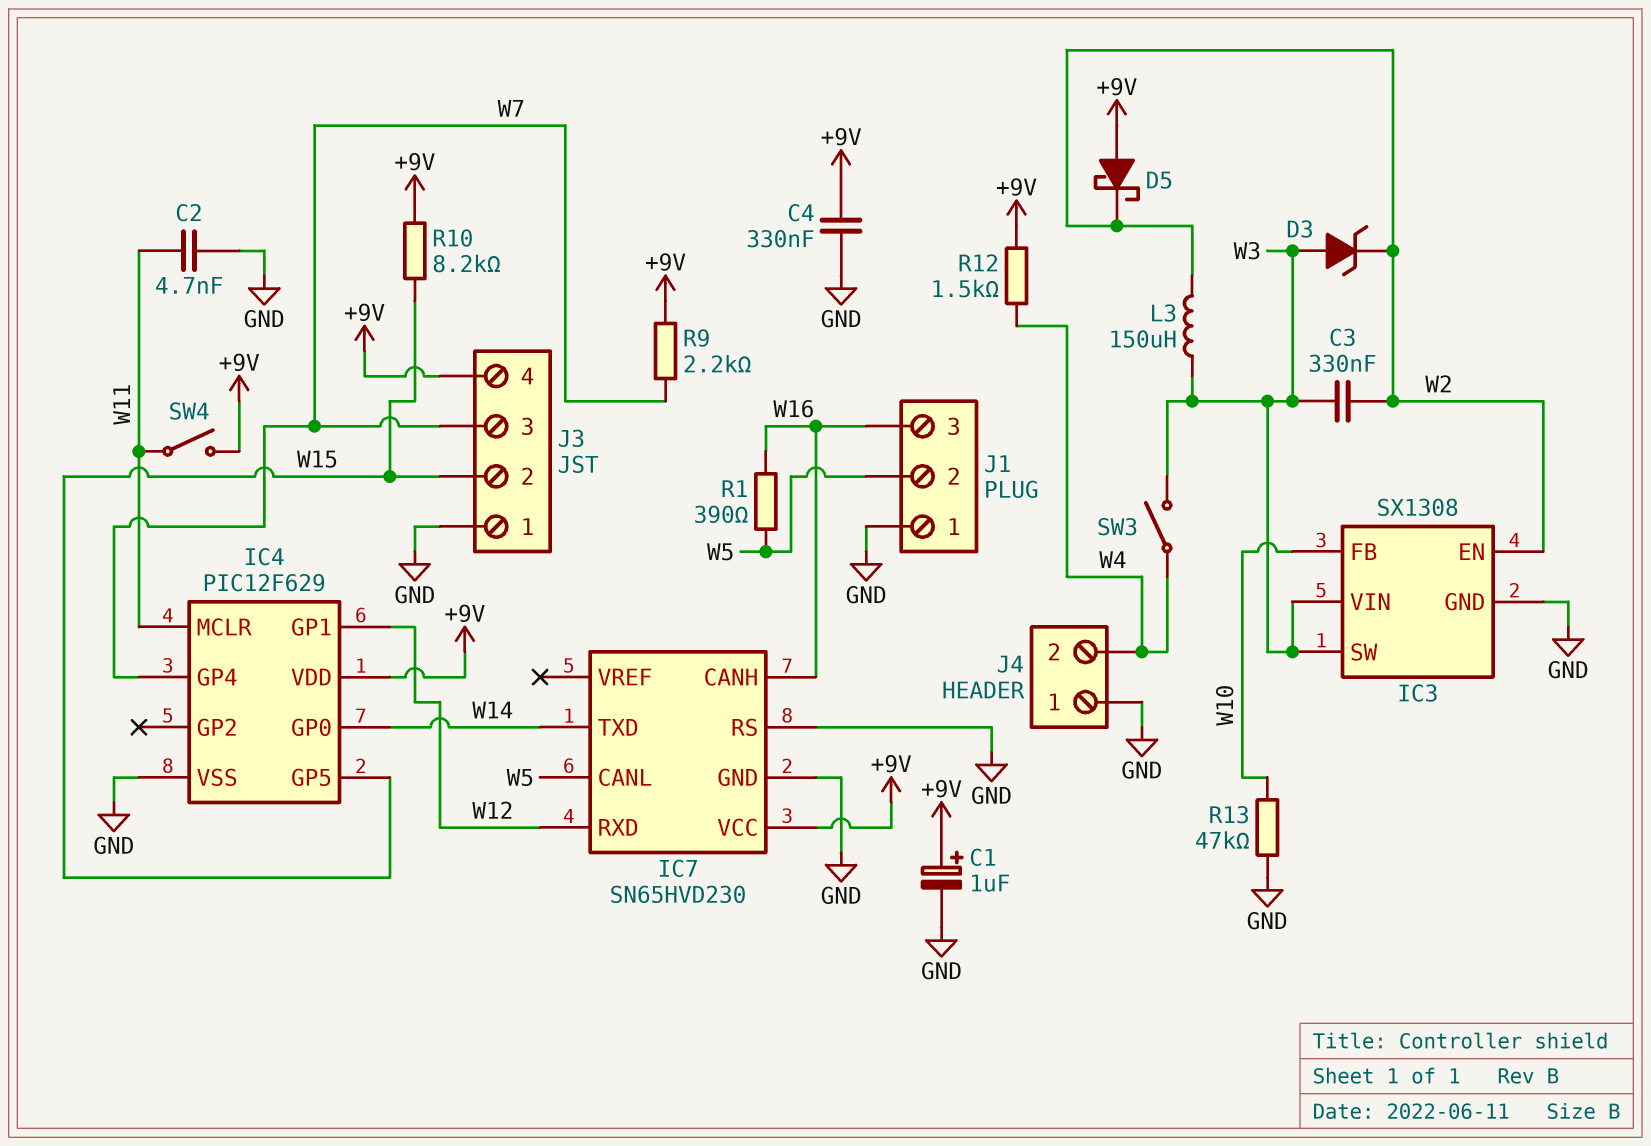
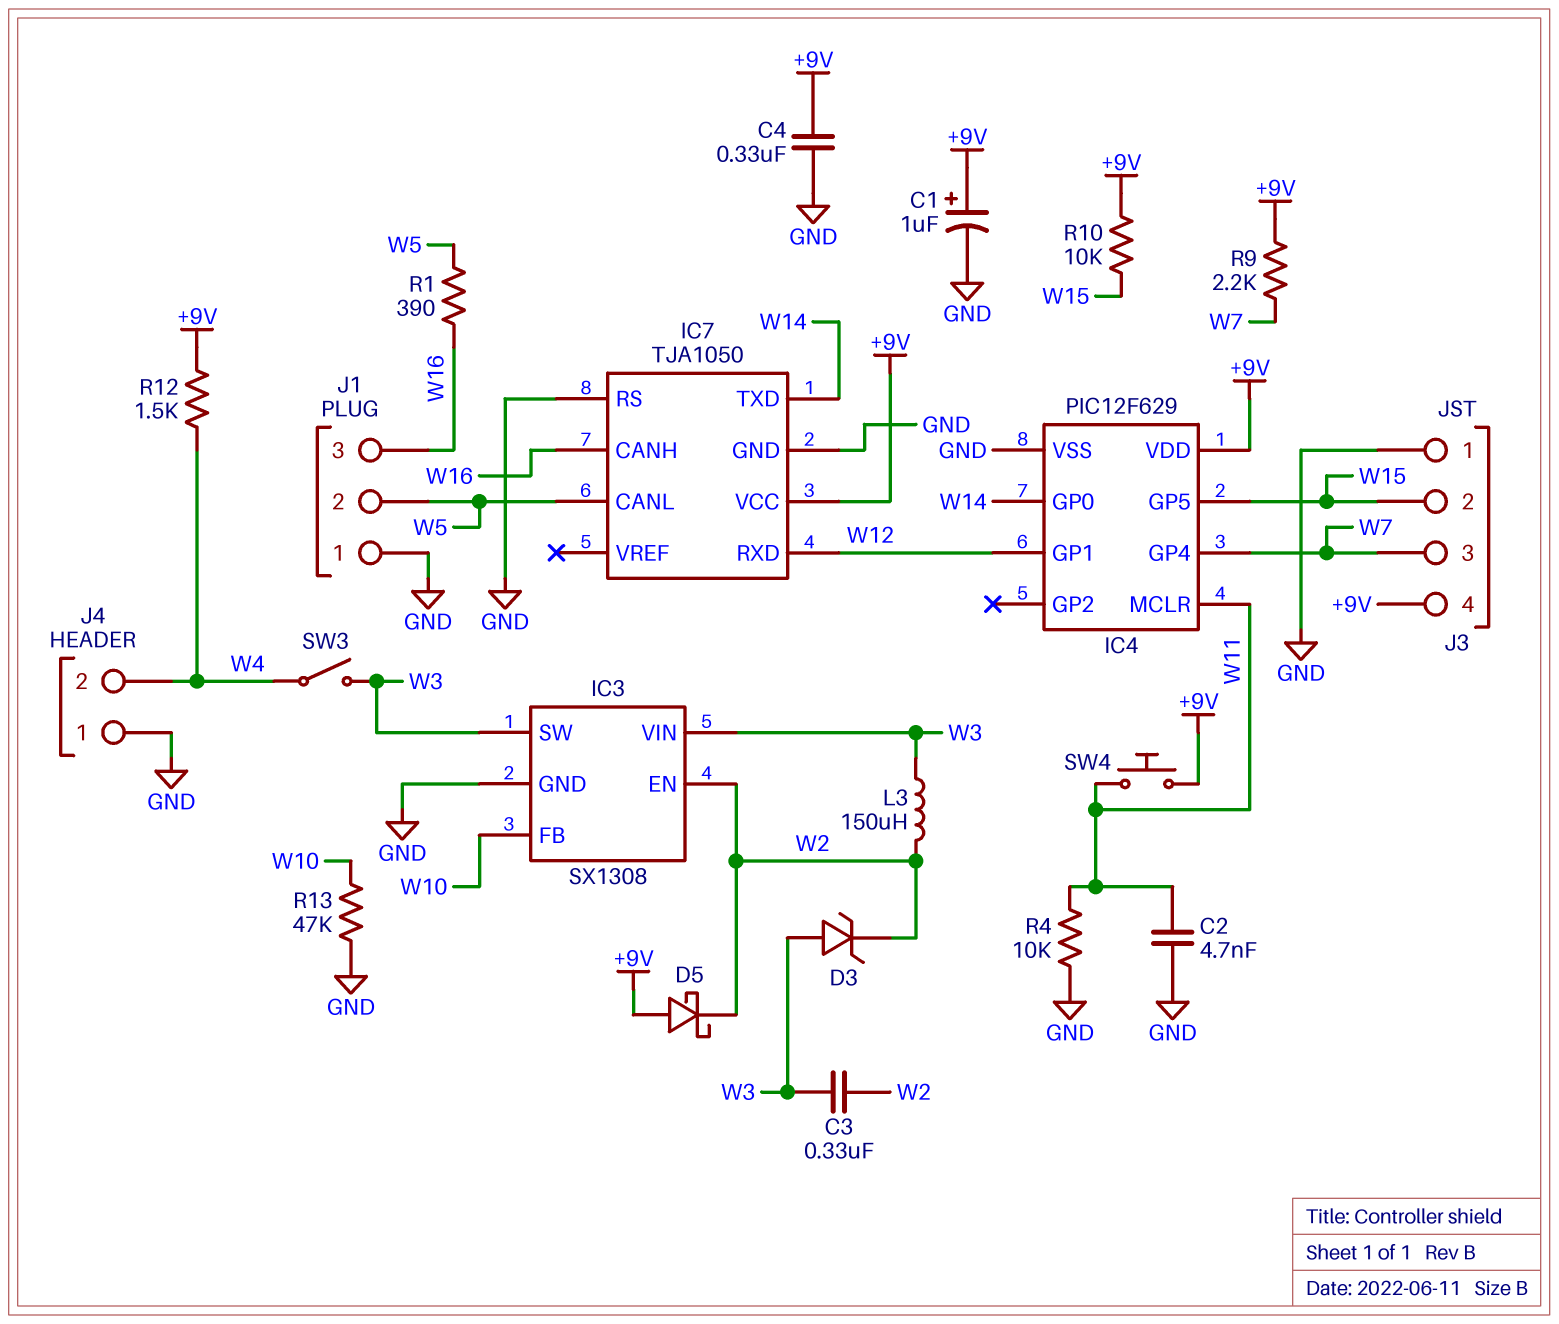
IC7: SN65HVD230 -> TJA1050
R4: none -> 10k (GND, W11)
R10: 8.2k (+9V, W15) -> 10k (+9V, W15)
SW4: switch (+9V, W11) -> button (+9V, W11)

